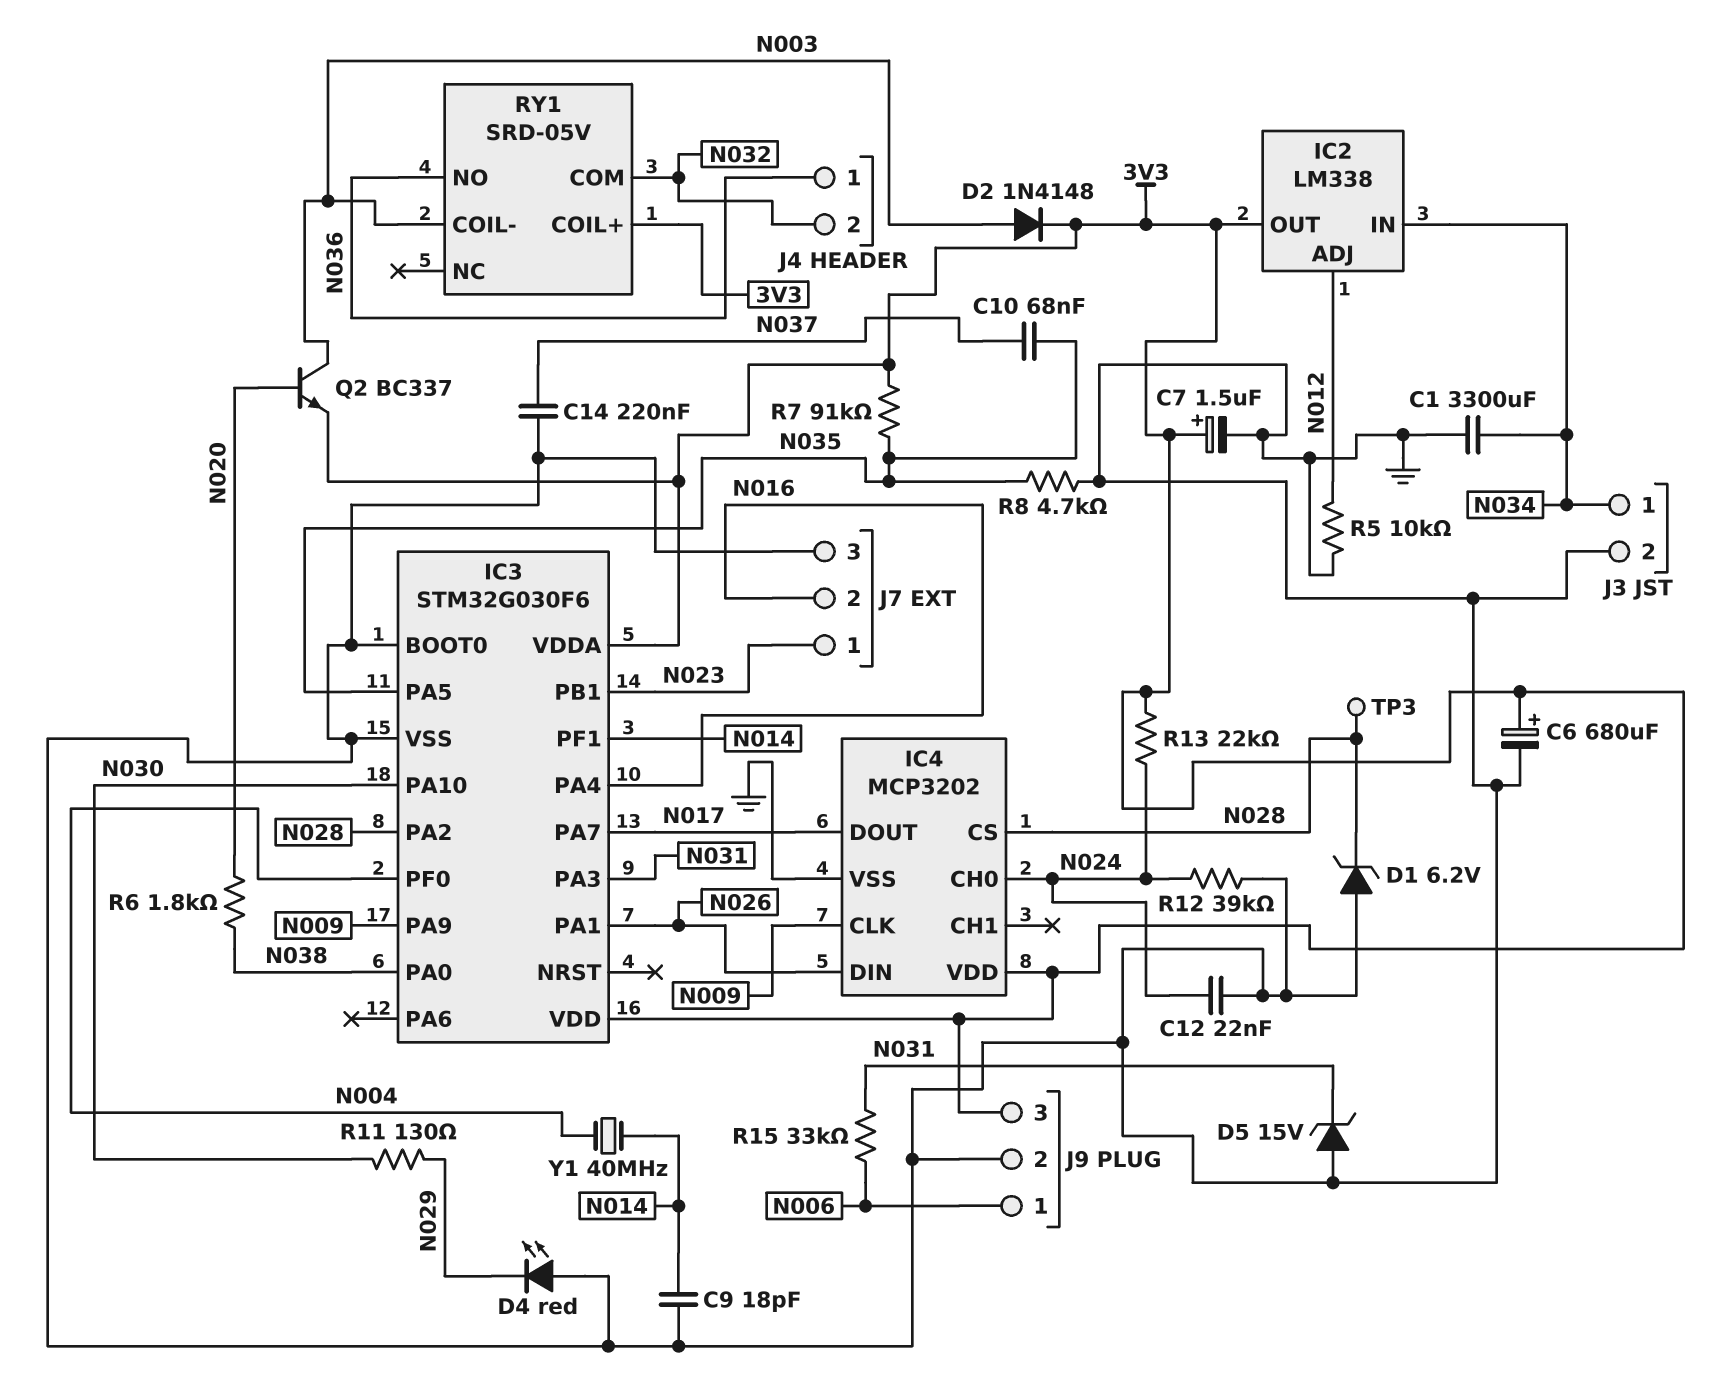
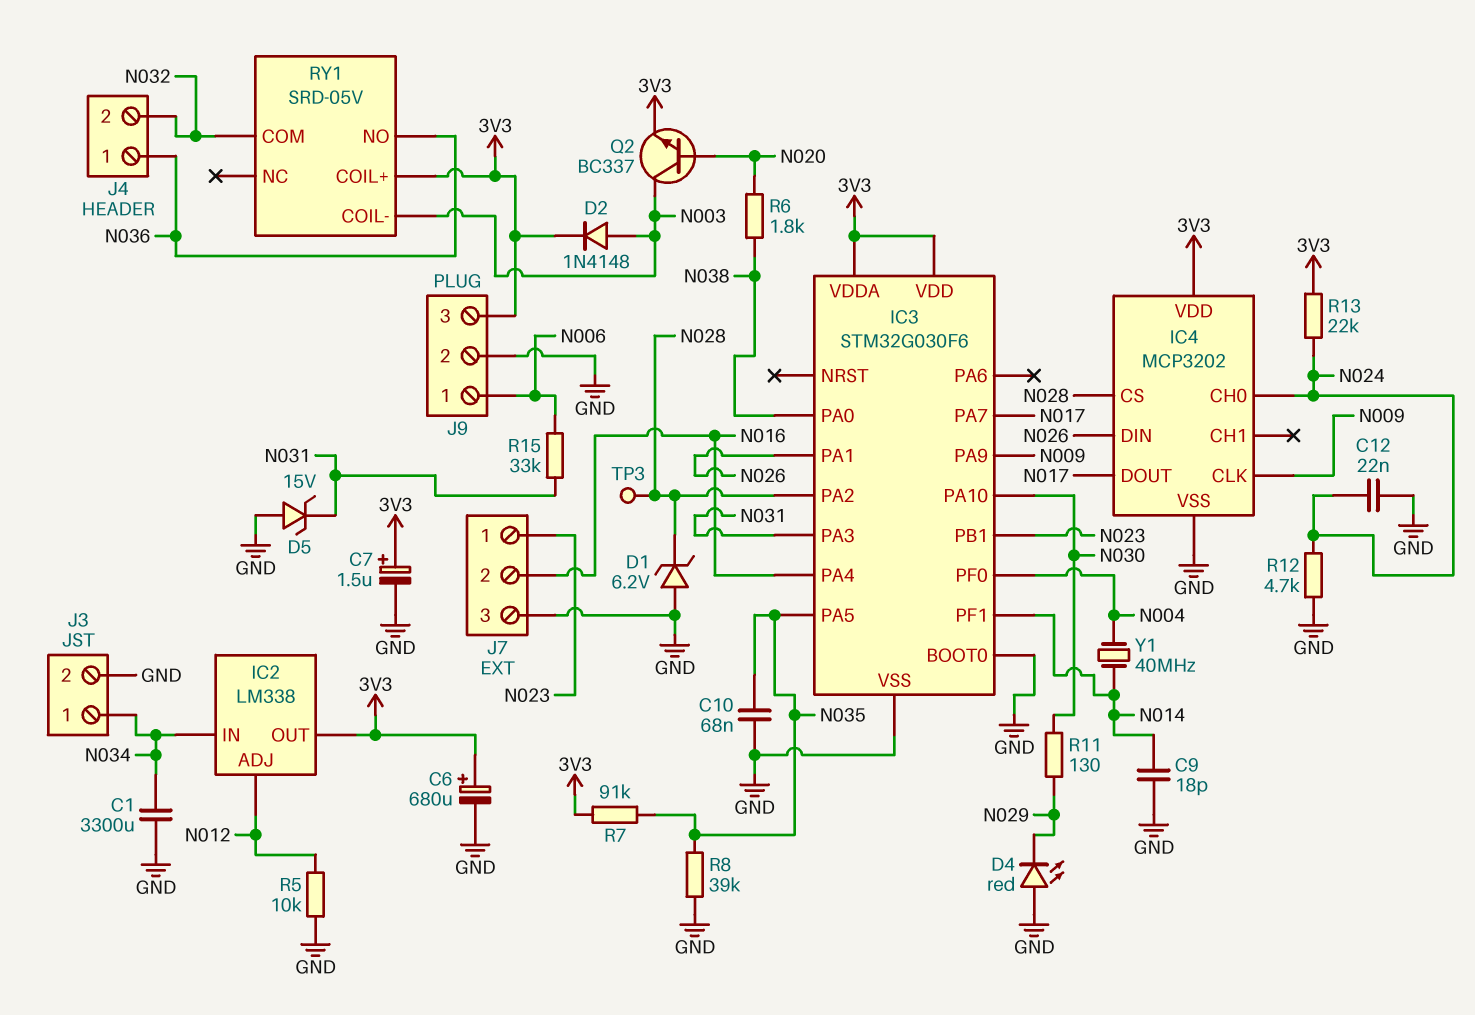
C10: 68nF (N035, N037) -> 68nF (GND, N035)
C14: 220nF (GND, N037) -> none
R8: 4.7k (GND, N035) -> 39k (GND, N035)
R12: 39k (GND, N024) -> 4.7k (GND, N024)

